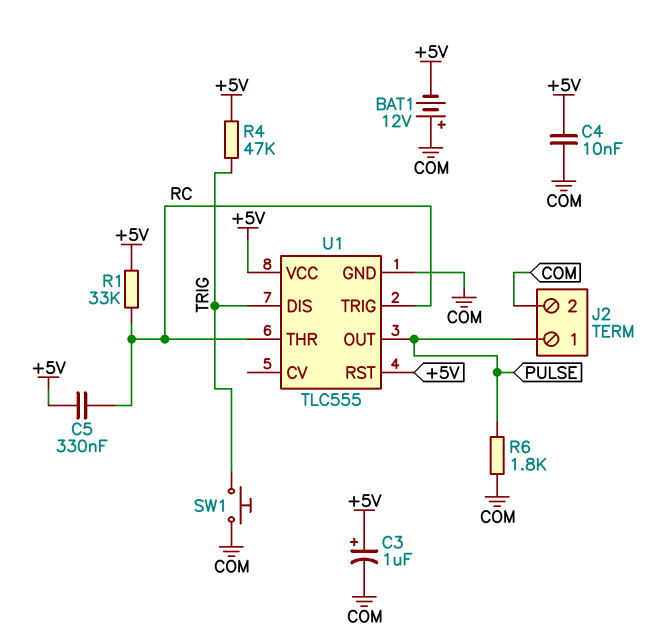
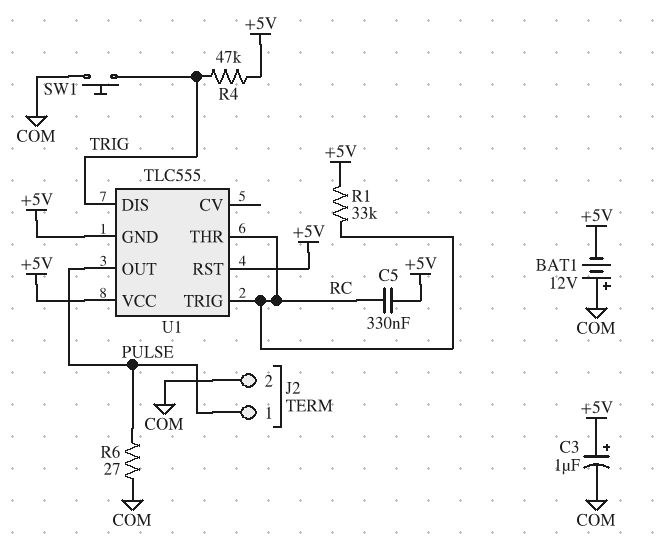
C4: 10nF (+5V, COM) -> none
R6: 1.8k (COM, PULSE) -> 27 (COM, PULSE)
U1 pin GND: COM -> +5V

